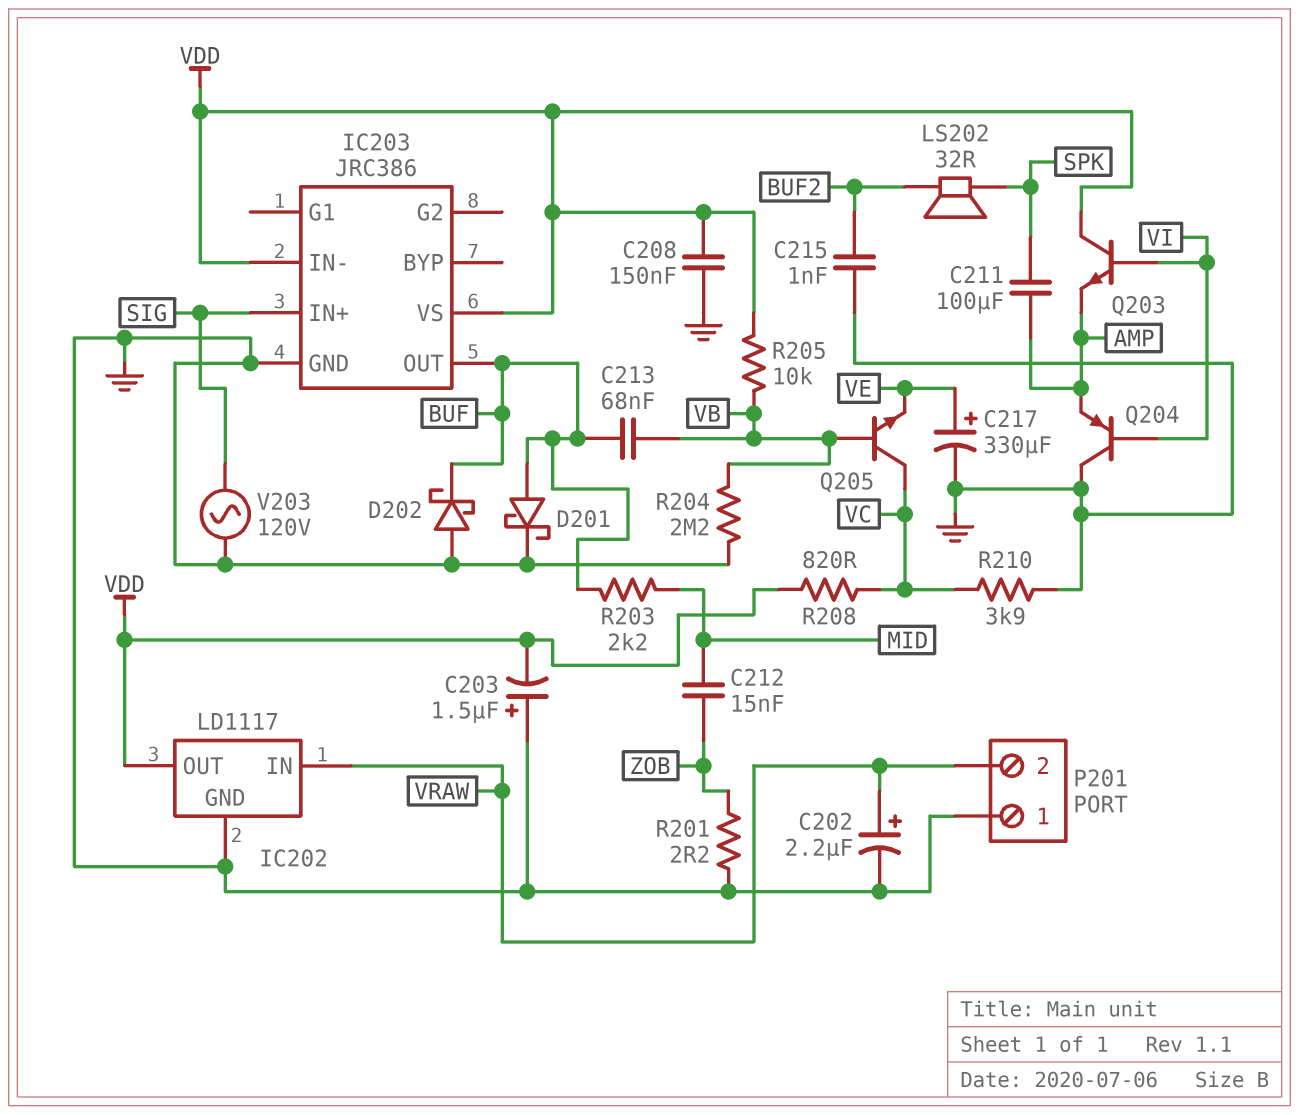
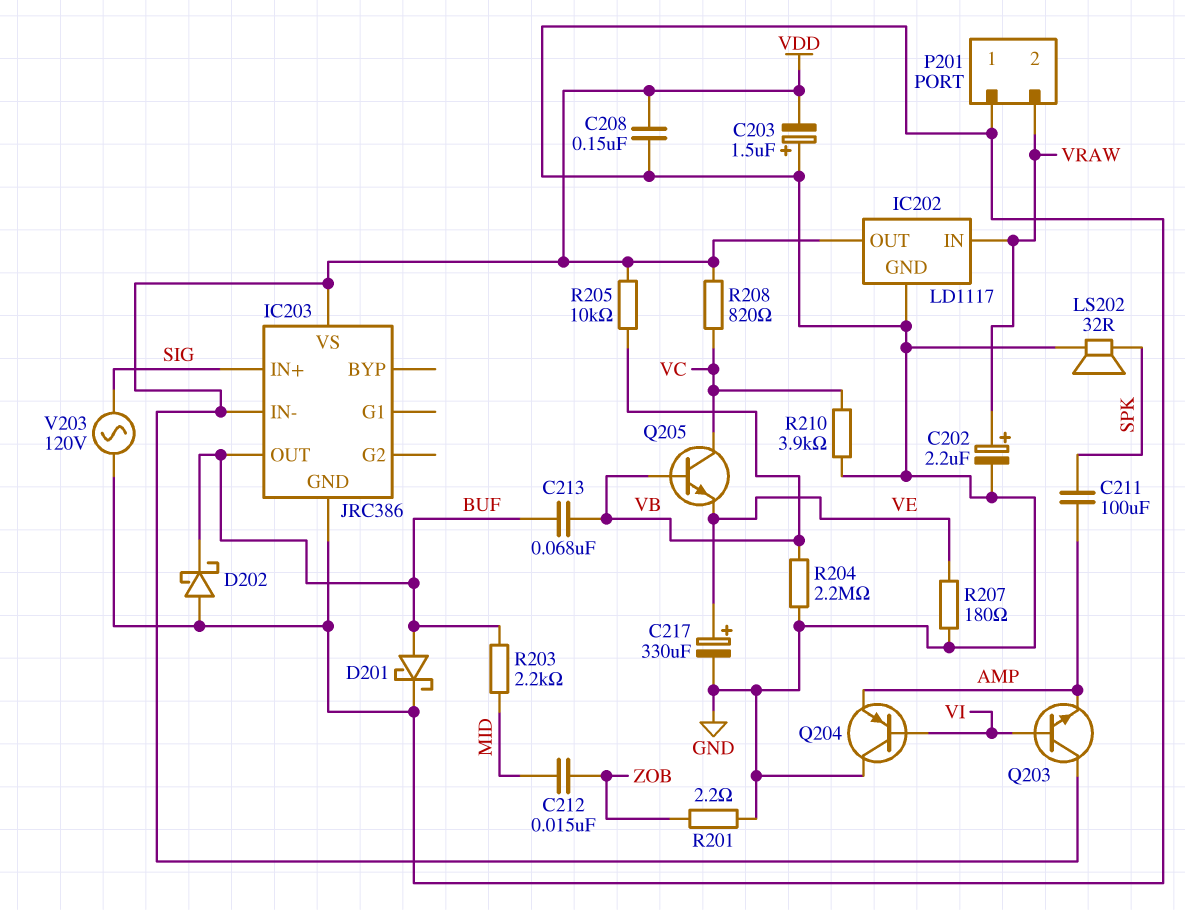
C215: 1nF (BUF2, GND) -> none
LS202: speaker 32R (BUF2, SPK) -> speaker 32R (GND, SPK)
R207: none -> 180 (GND, VE)

